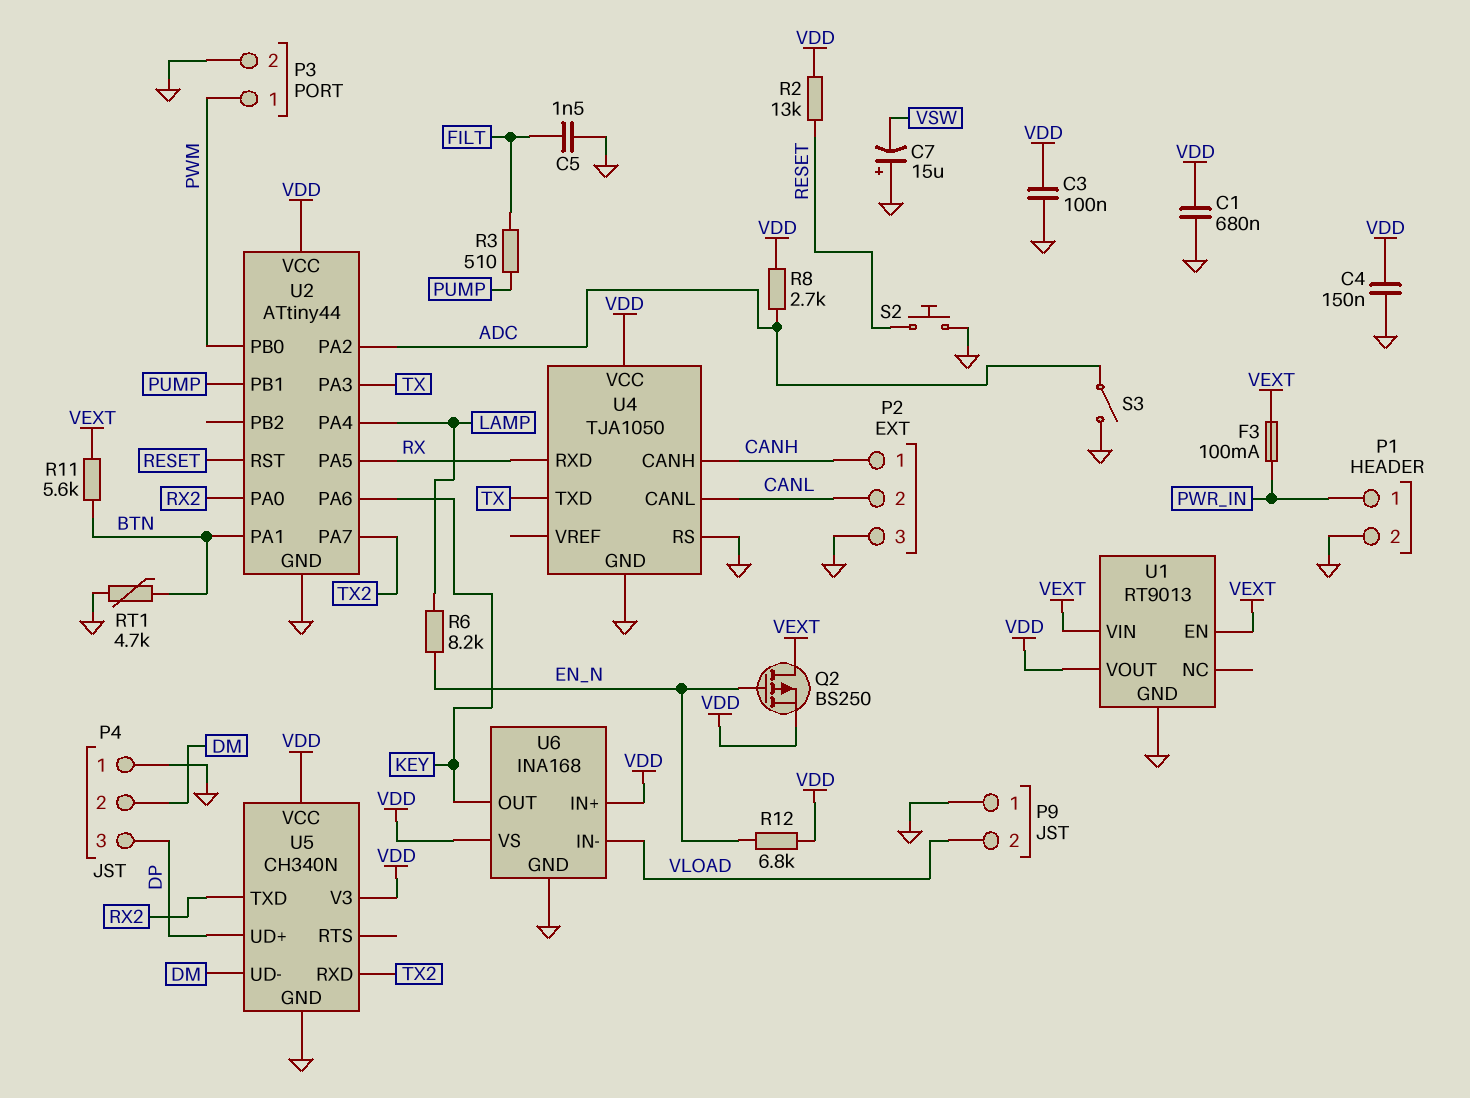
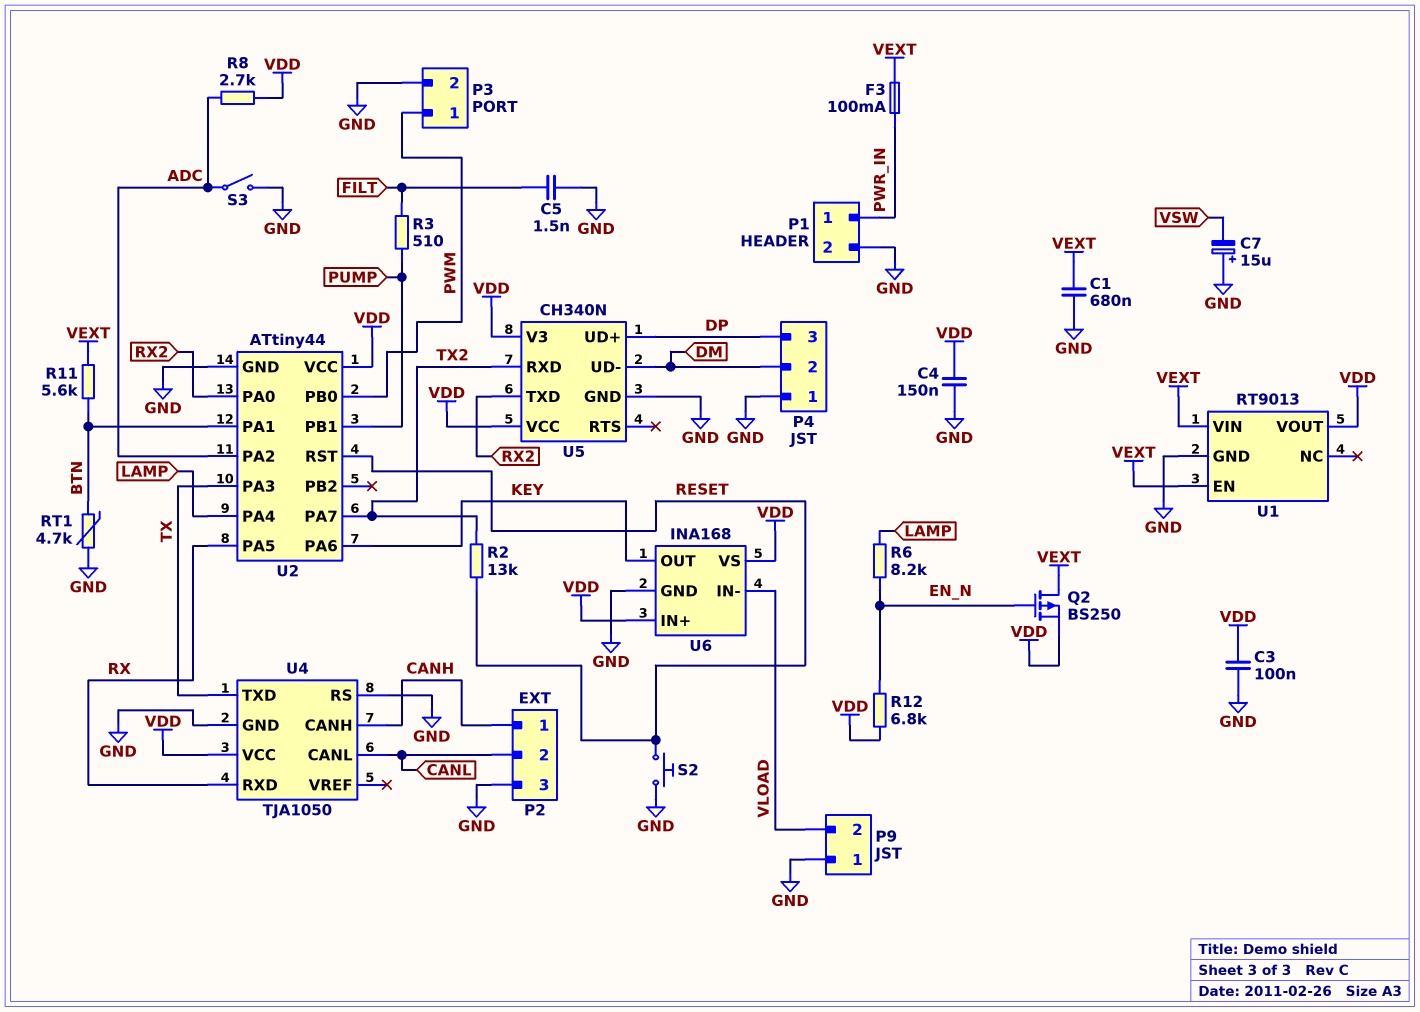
C1: 680nF (GND, VDD) -> 680nF (GND, VEXT)
R2: 13k (RESET, VDD) -> 13k (RESET, TX2)

